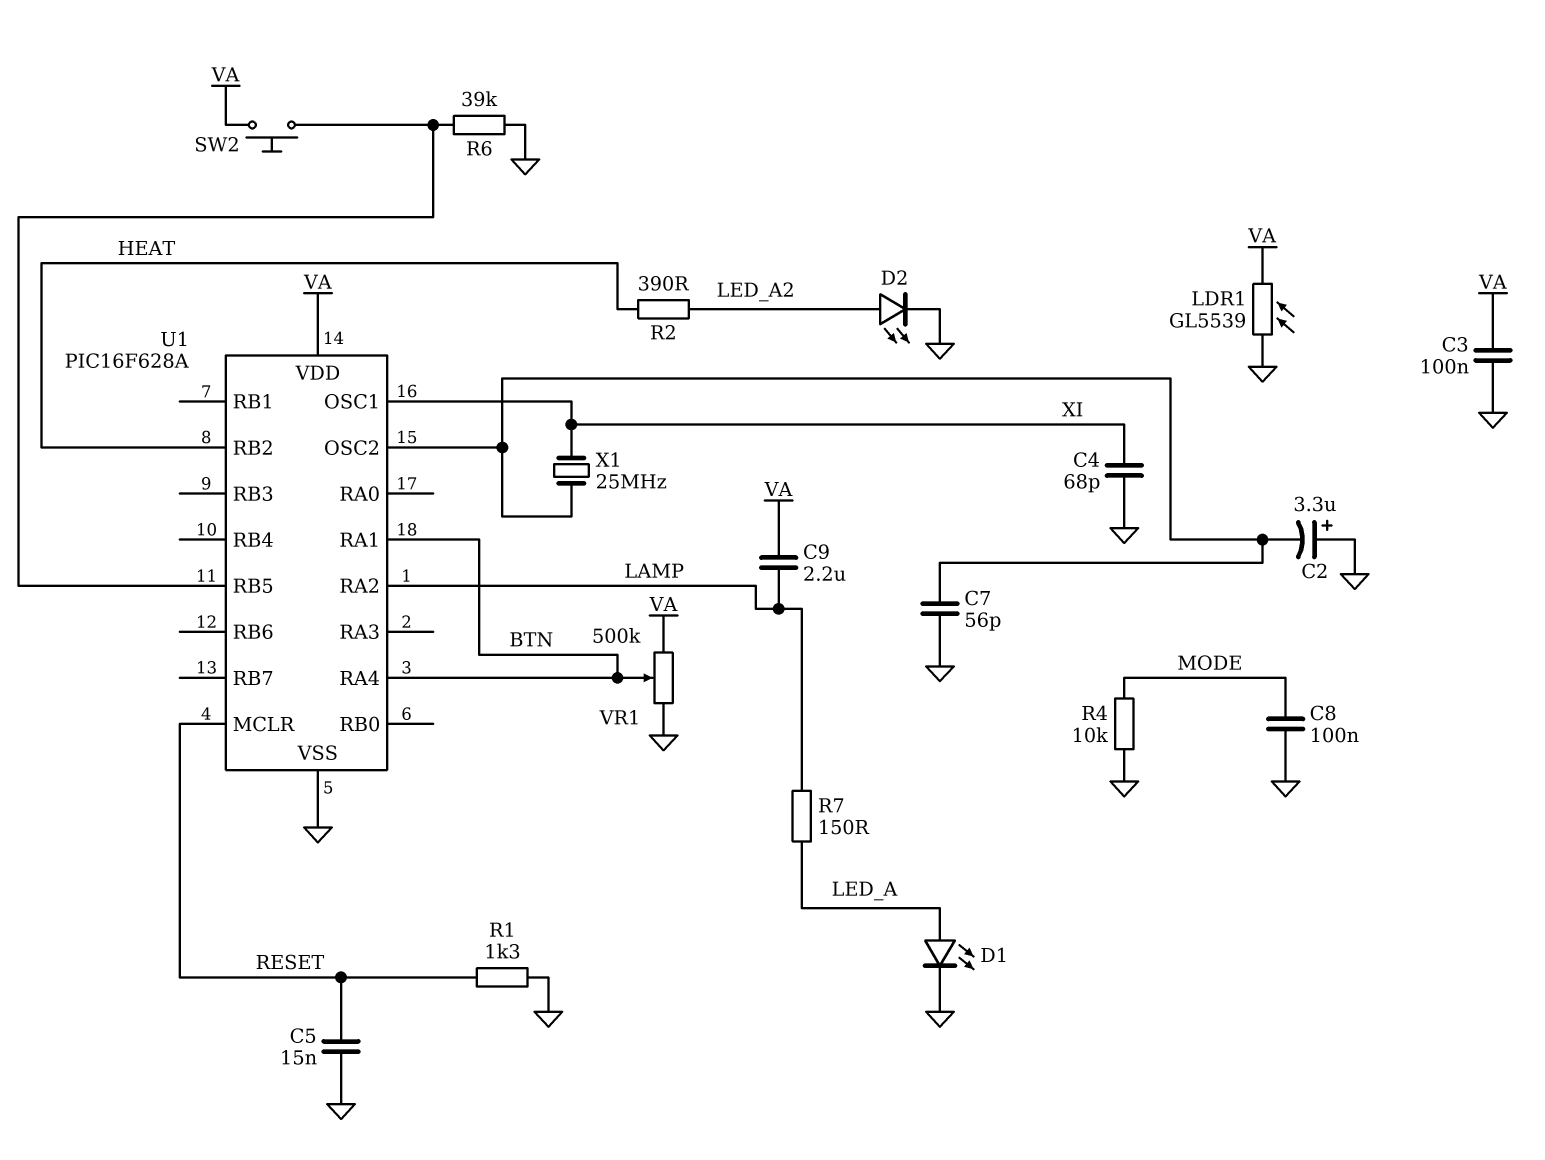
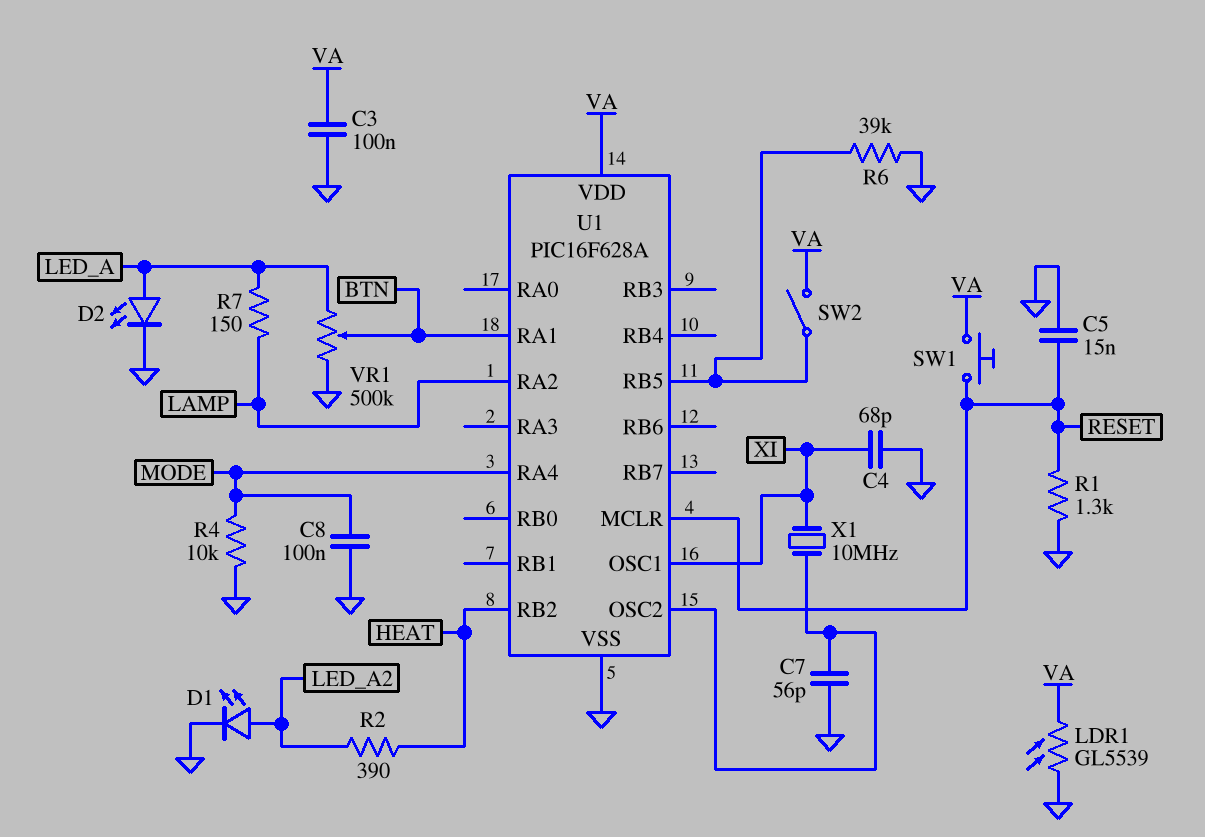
C2: 3.3uF (plus GND, minus U1/OSC2) -> none
C9: 2.2uF (LAMP, VA) -> none
D1: LED (A LED_A, K GND) -> LED (A LED_A2, K GND)
D2: LED (A LED_A2, K GND) -> LED (A LED_A, K GND)
SW1: none -> button (RESET, VA)
SW2: button (U1/RB5, VA) -> switch (U1/RB5, VA)
U1 pin RA4: BTN -> MODE
VR1: 500k (GND, VA, wiper BTN) -> 500k (GND, LED_A, wiper BTN)
X1: 25MHz (U1/OSC2, XI) -> 10MHz (U1/OSC2, XI)

